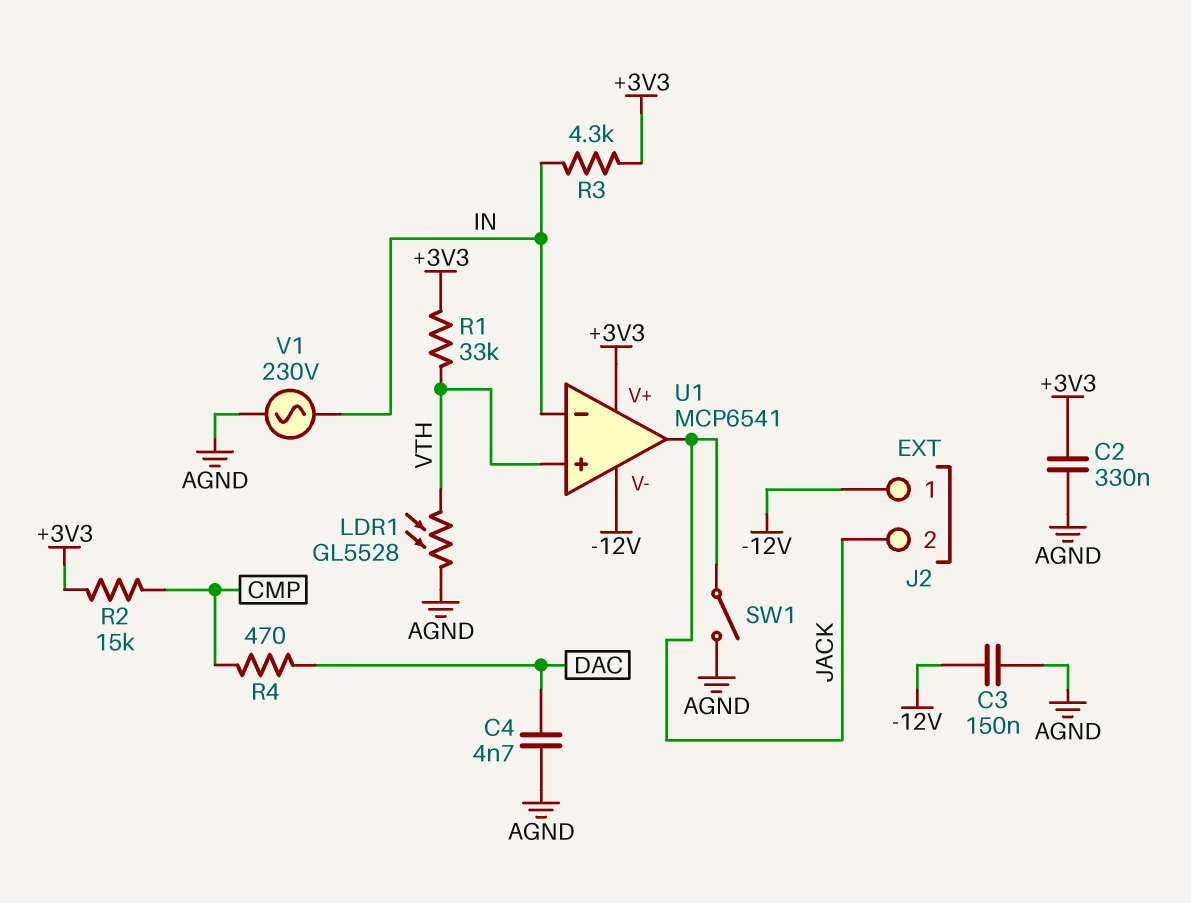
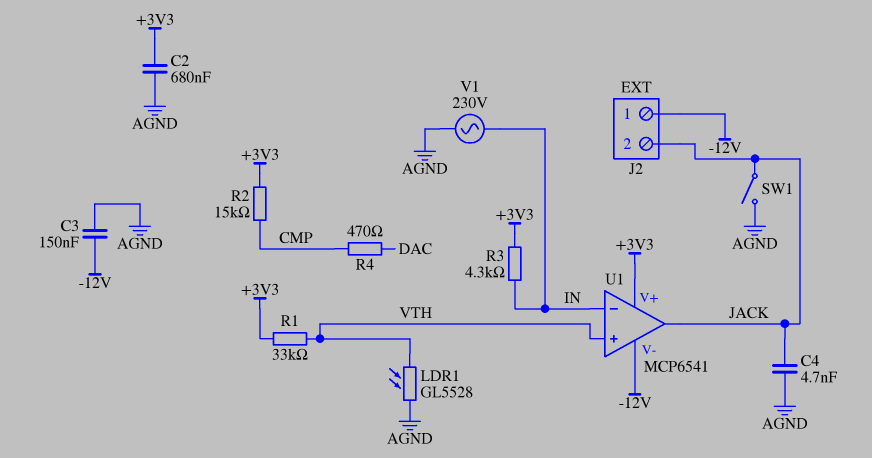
C2: 330nF (+3V3, AGND) -> 680nF (+3V3, AGND)
C4: 4.7nF (AGND, DAC) -> 4.7nF (AGND, JACK)

